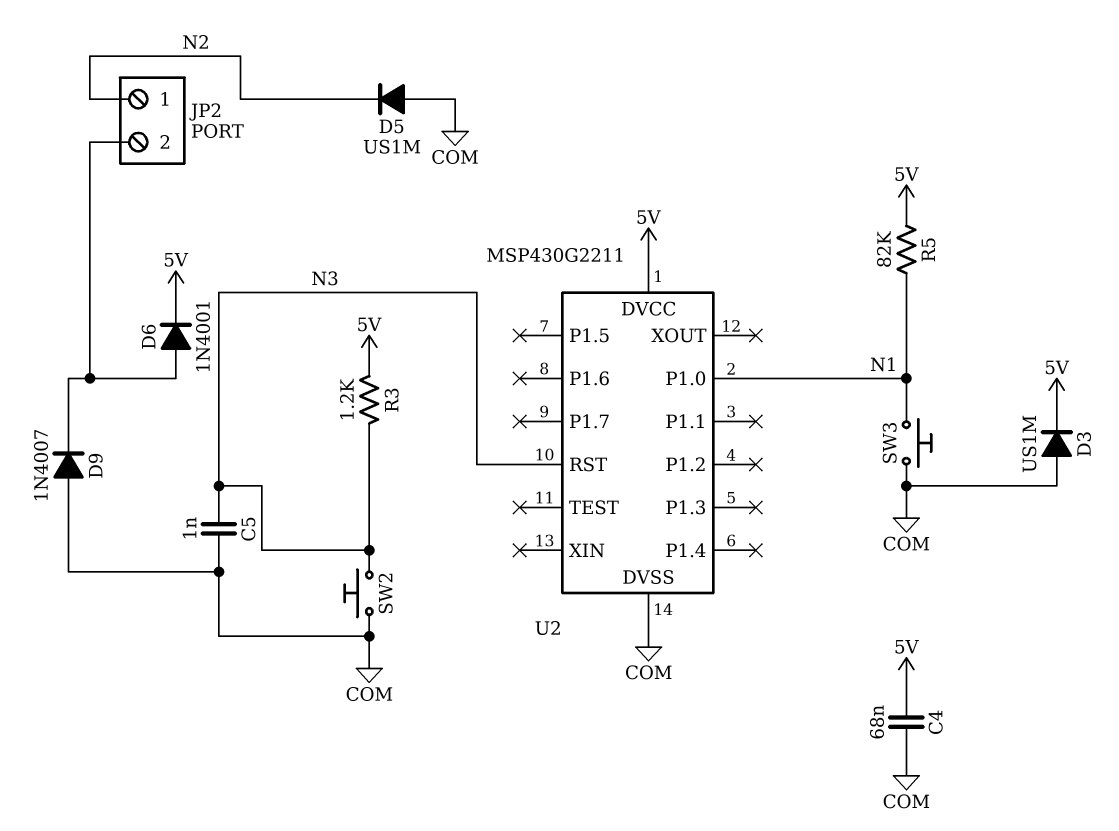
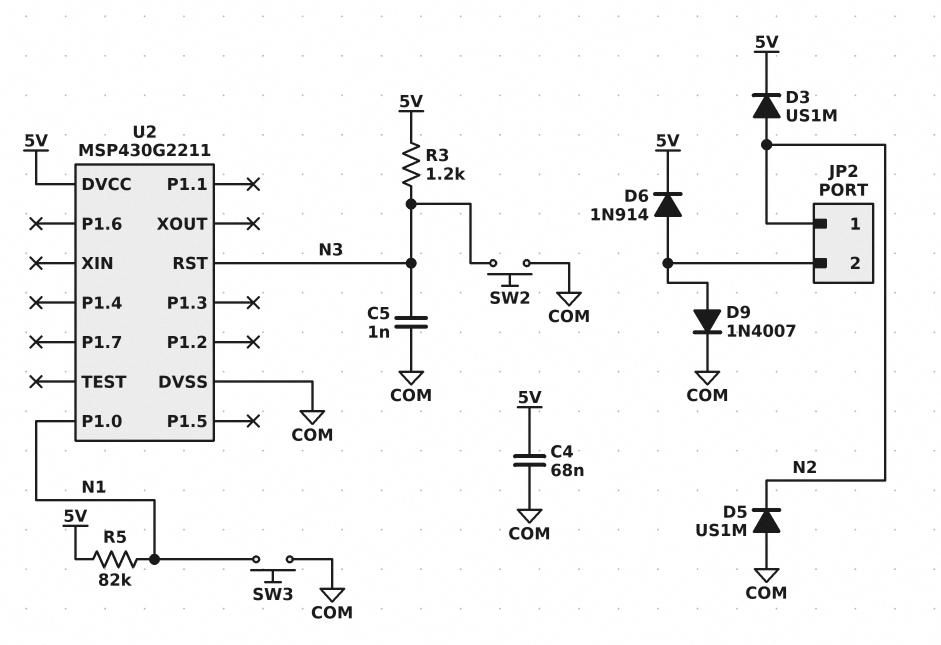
D3: diode US1M (A COM, K 5V) -> diode US1M (A N2, K 5V)
D6: diode 1N4001 (A JP2/2, K 5V) -> diode 1N914 (A JP2/2, K 5V)
D9: diode 1N4007 (A COM, K JP2/2) -> diode 1N4007 (A JP2/2, K COM)

